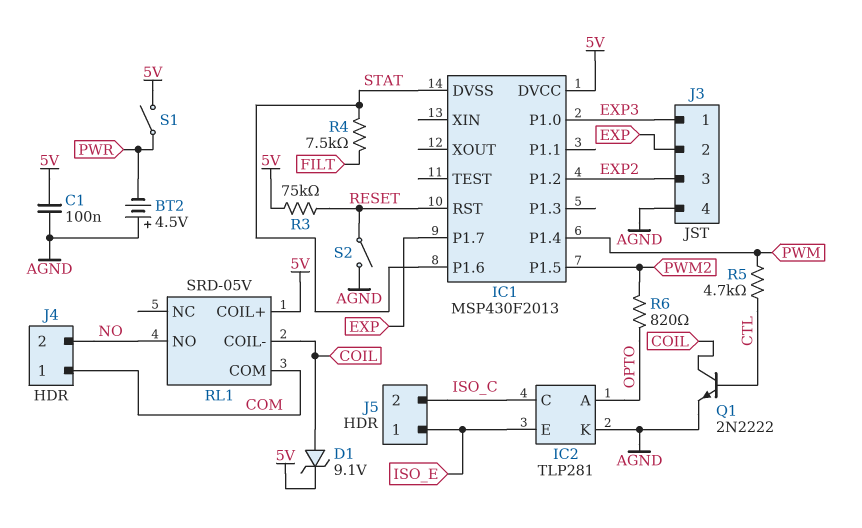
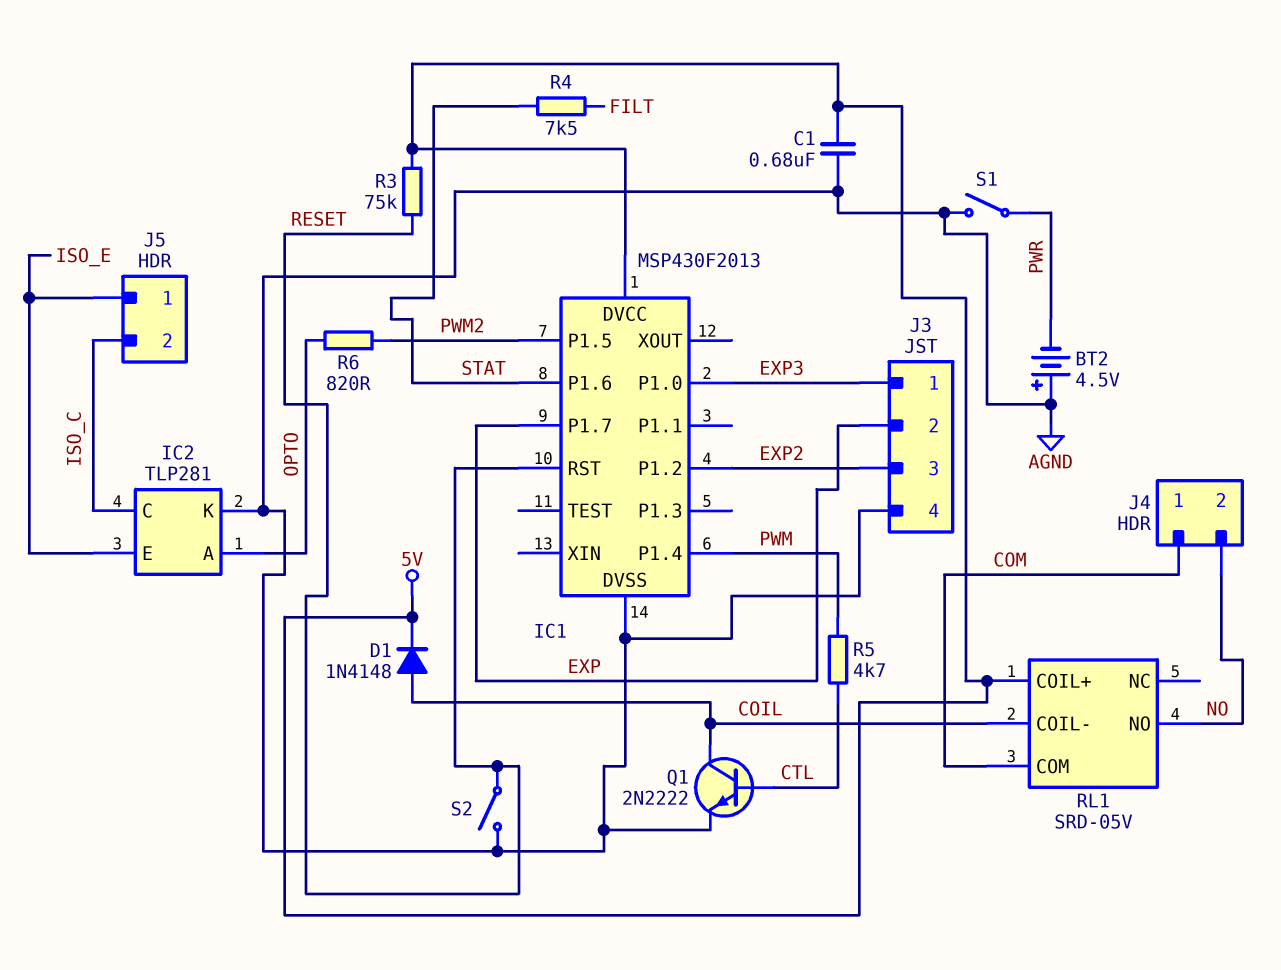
C1: 100nF (5V, AGND) -> 680nF (5V, AGND)
D1: zener 9.1V (A COIL, K 5V) -> diode 1N4148 (A COIL, K 5V)
IC1 pin DVSS: STAT -> AGND
S1: switch (5V, PWR) -> switch (AGND, PWR)

